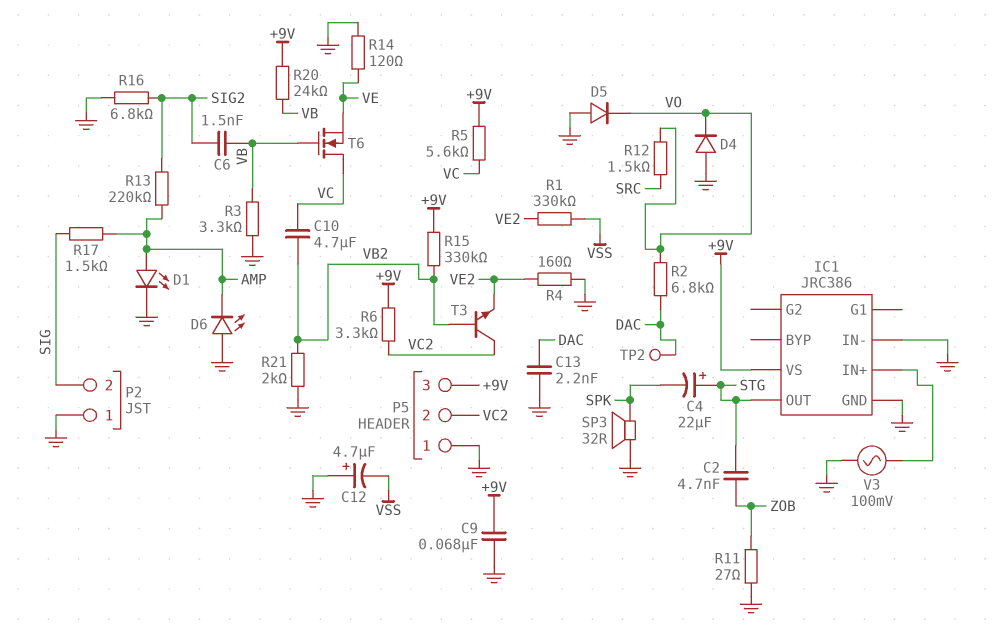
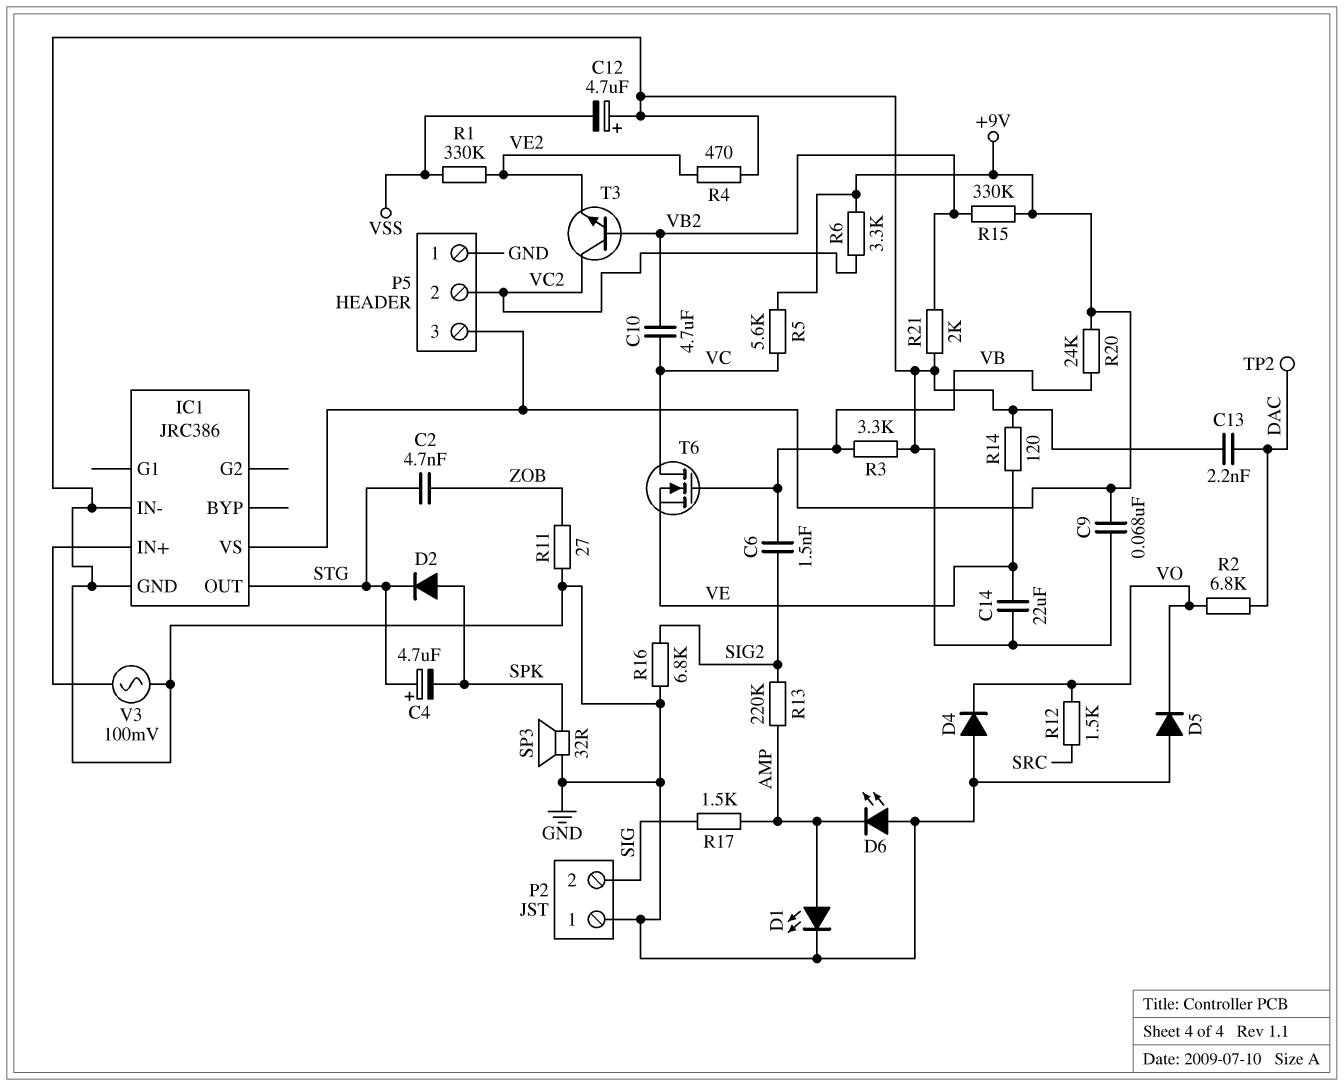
C4: 22uF (plus STG, minus SPK) -> 4.7uF (plus STG, minus SPK)
C14: none -> 22uF (GND, VE)
D2: none -> diode (A SPK, K STG)
R4: 160 (GND, VE2) -> 470 (GND, VE2)

